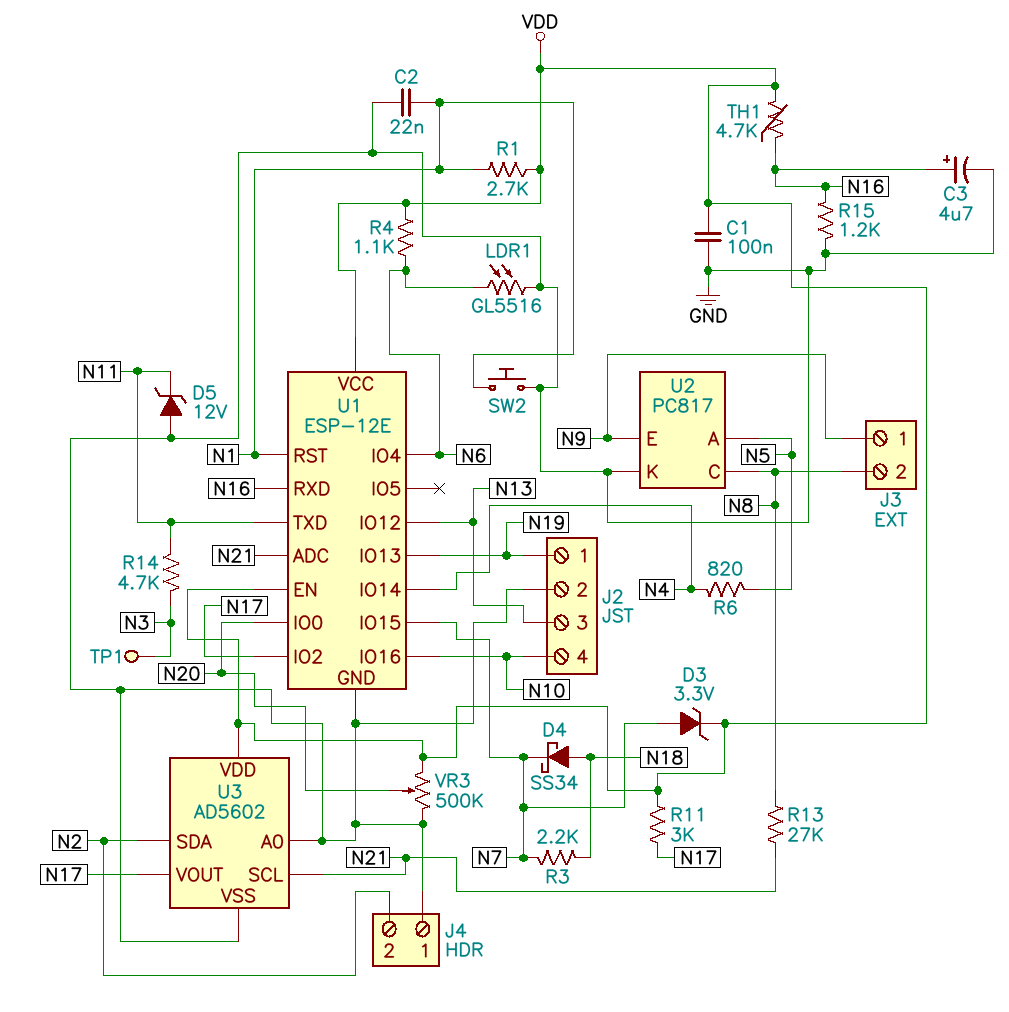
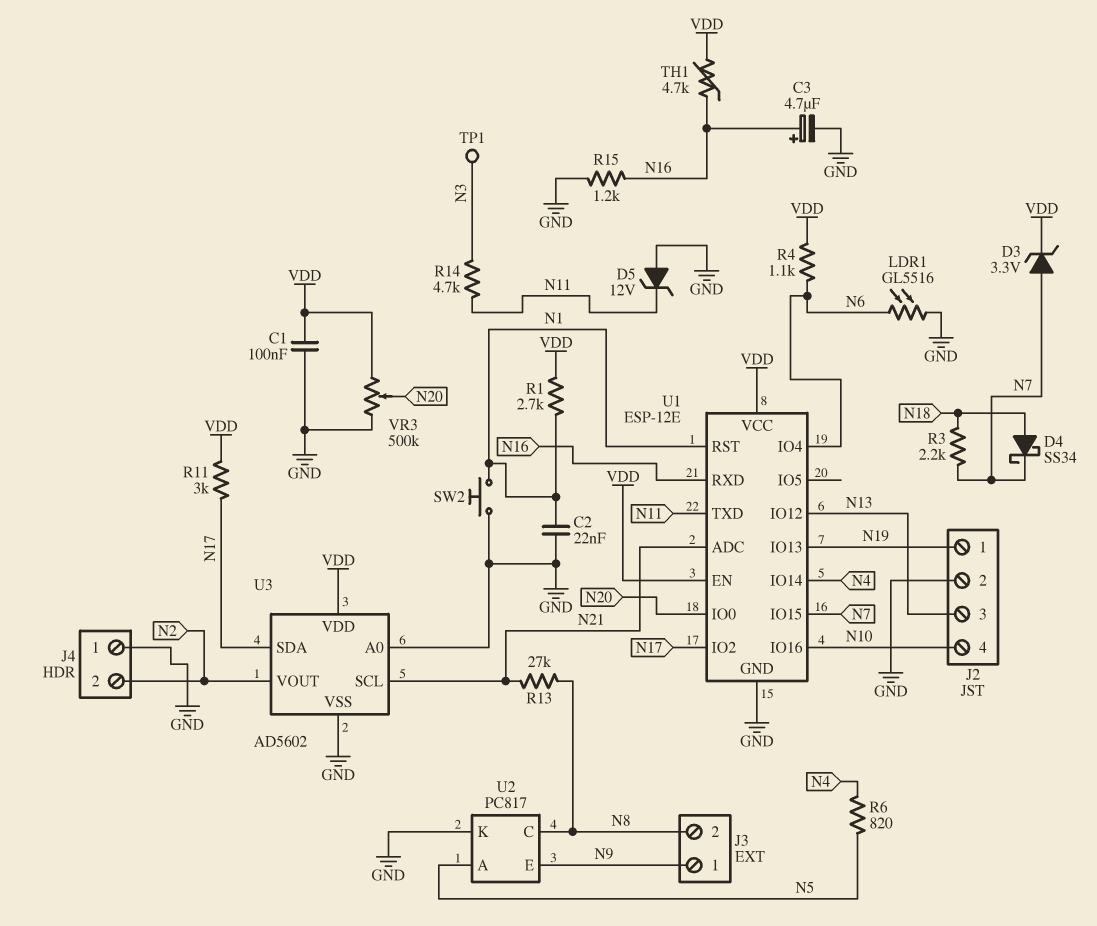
U3 pin SDA: N2 -> N17
U3 pin VOUT: N17 -> N2

